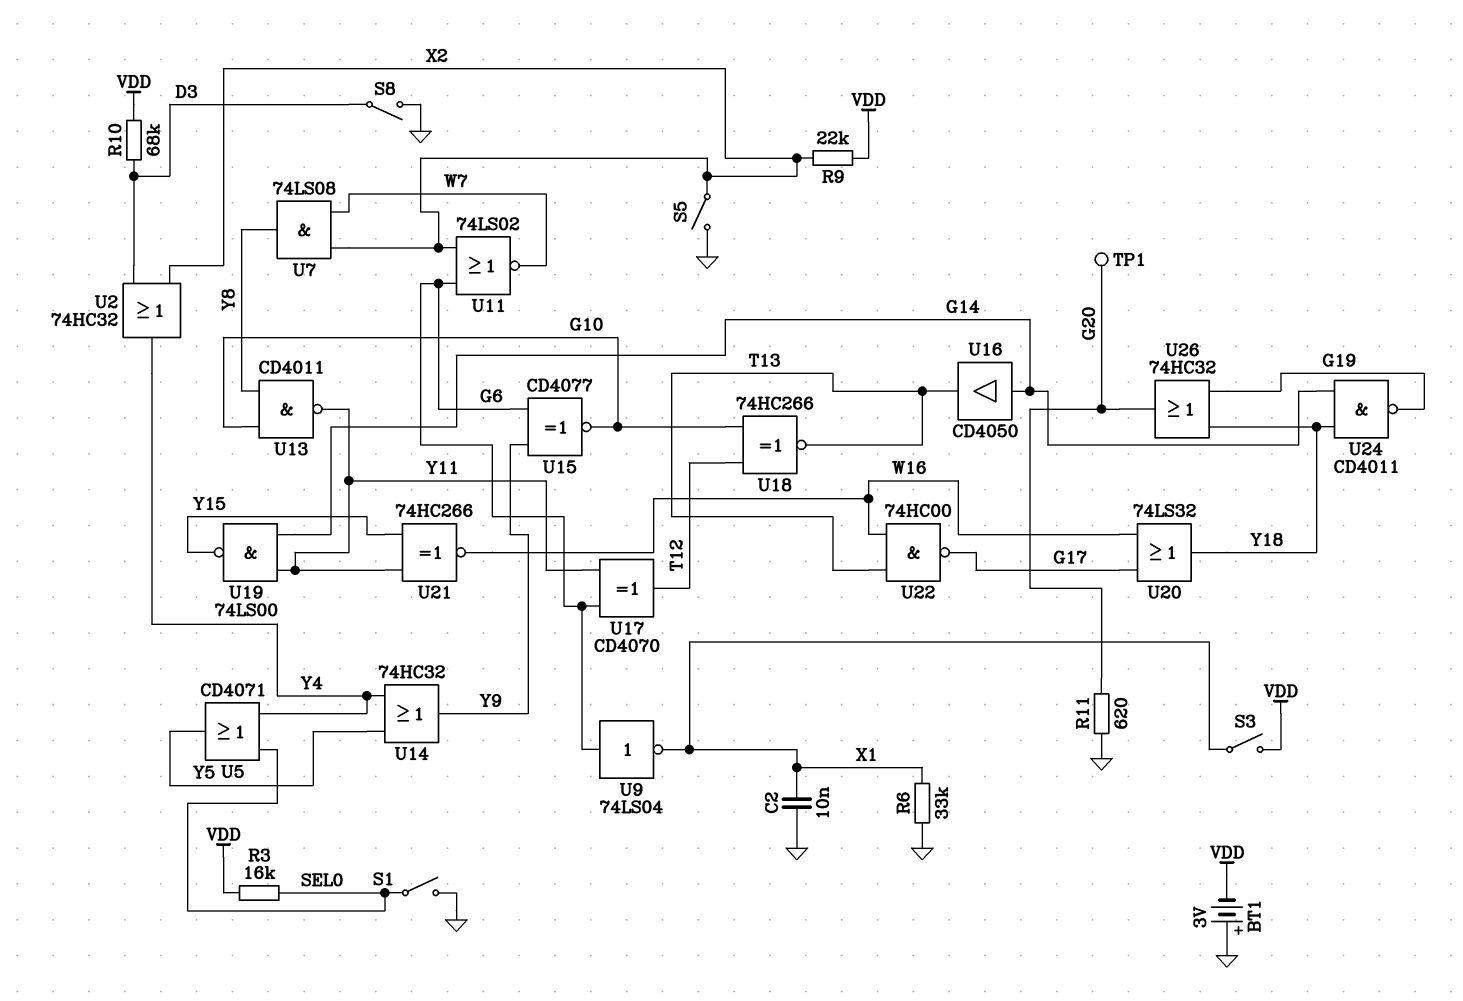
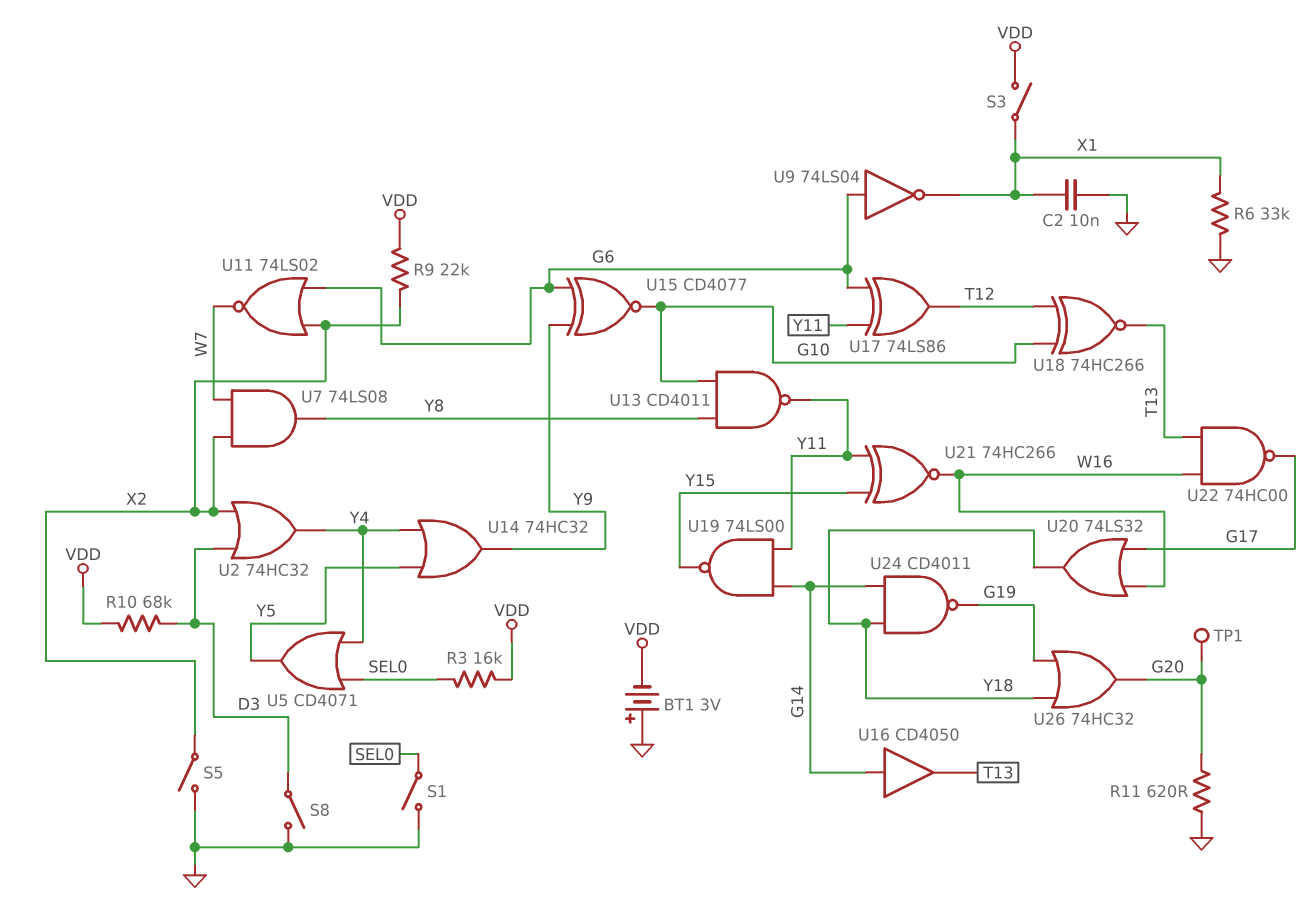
U17: XOR CD4070 (in G6, in Y11, out T12) -> XOR 74LS86 (in G6, in Y11, out T12)

